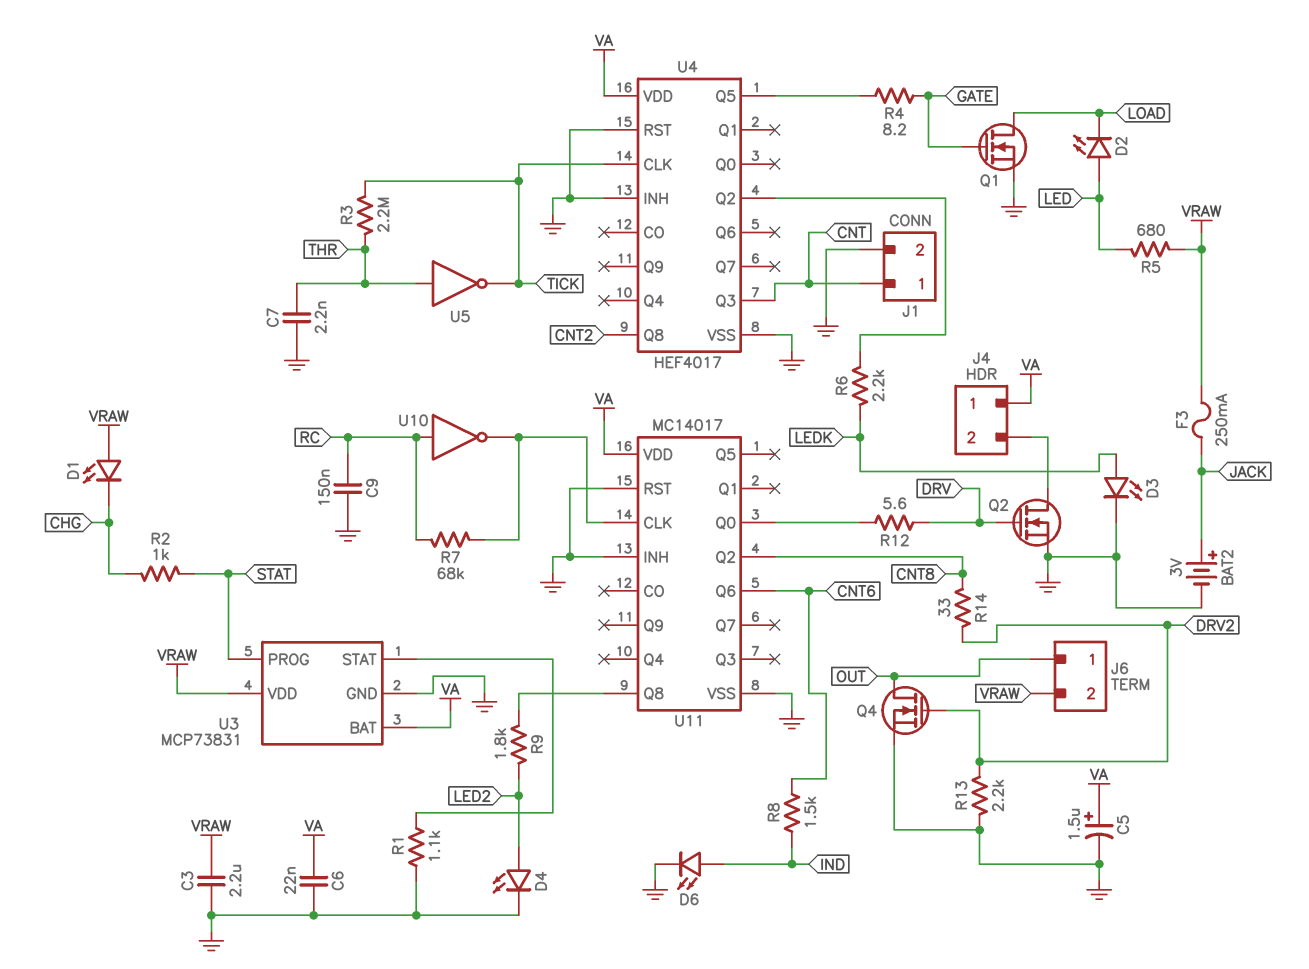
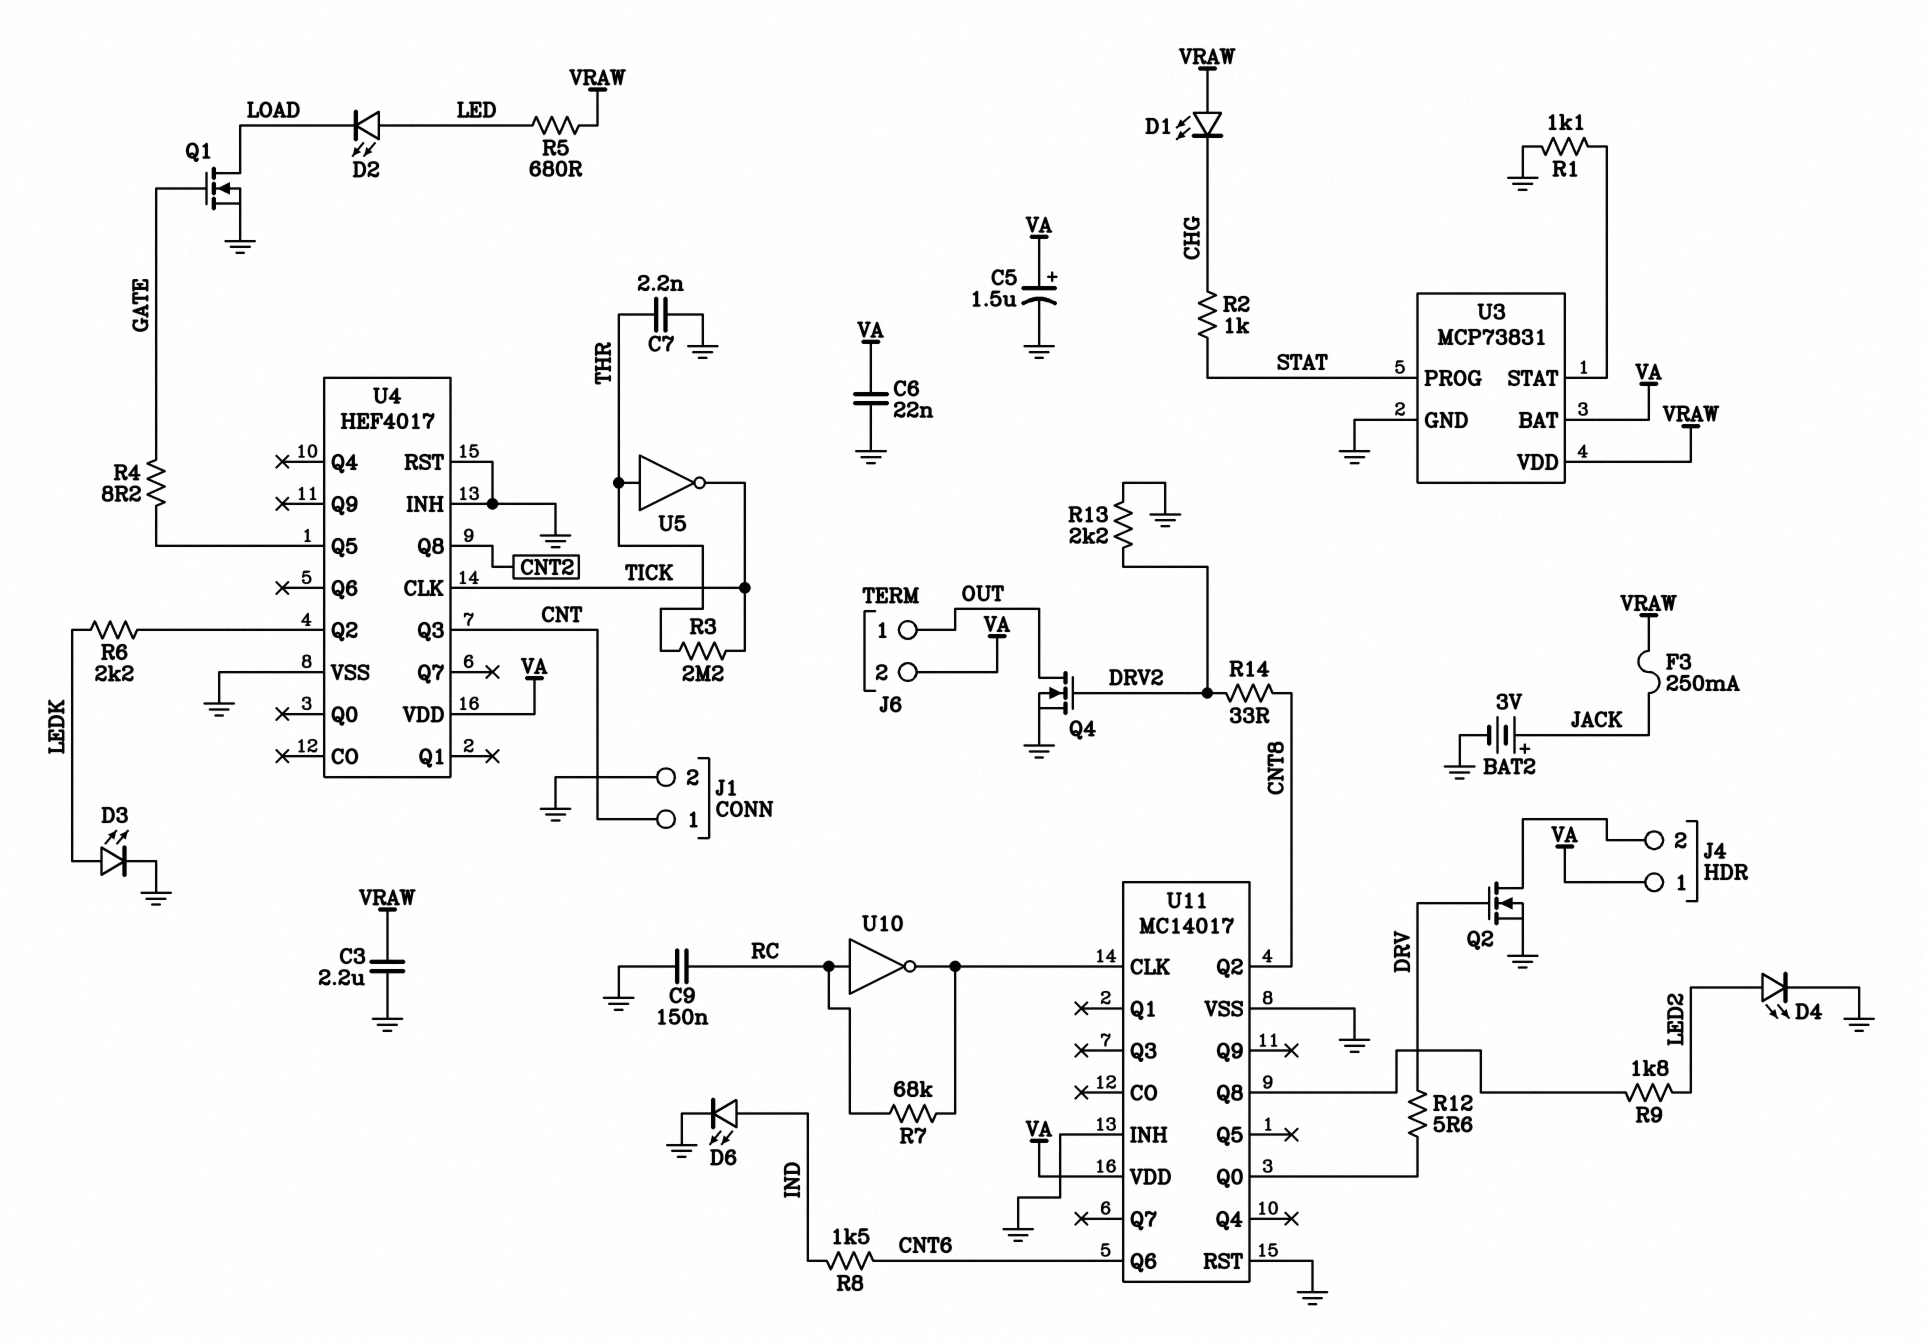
J6 pin 2: VRAW -> VA

